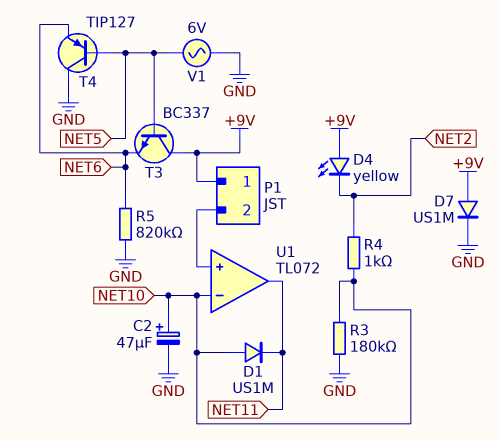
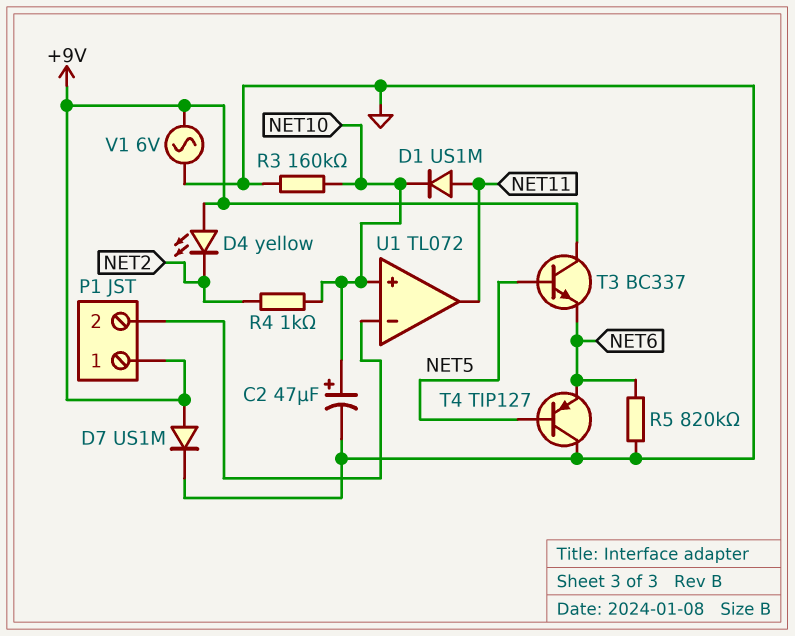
D1: diode US1M (A NET10, K NET11) -> diode US1M (A NET11, K NET10)
R3: 180k (GND, NET10) -> 160k (GND, NET10)
U1 pin in+: P1/2 -> NET10
U1 pin in-: NET10 -> P1/2
V1: AC 6V (GND, NET5) -> AC 6V (+9V, GND)

